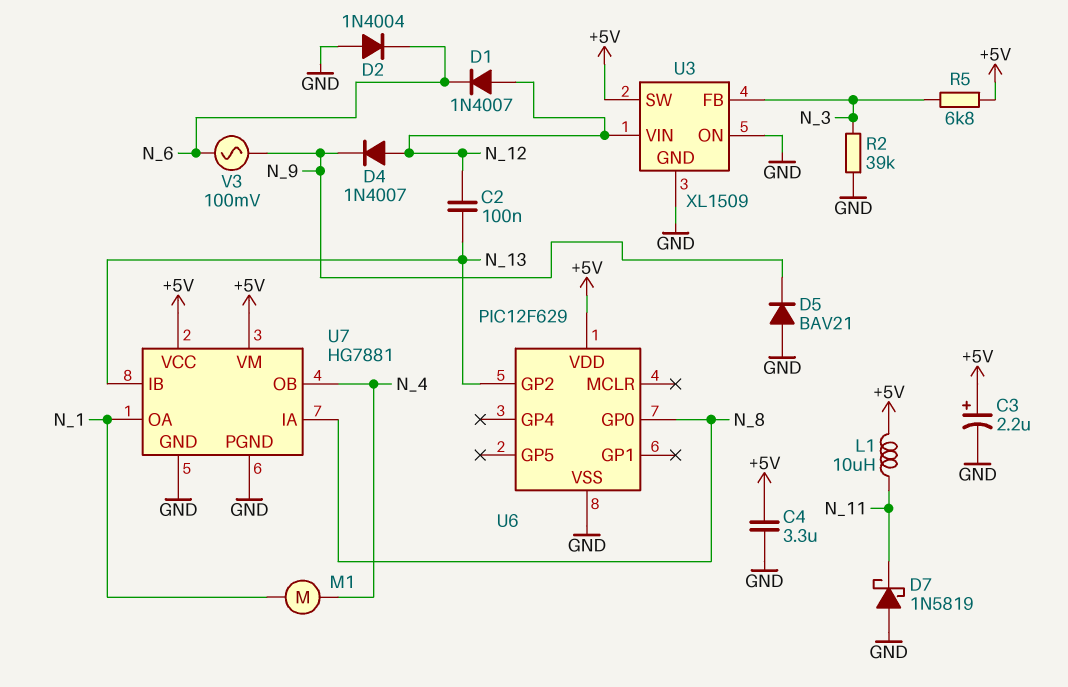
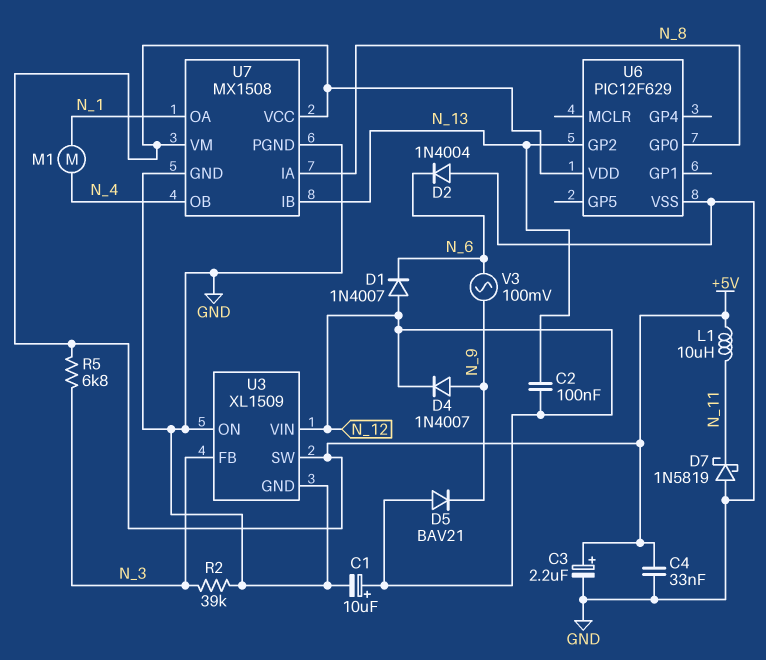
C1: none -> 10uF (plus N_12, minus GND)
C4: 3.3uF (+5V, GND) -> 33nF (+5V, GND)
D4: diode 1N4007 (A N_12, K N_9) -> diode 1N4007 (A N_9, K N_12)
D5: diode BAV21 (A GND, K N_9) -> diode BAV21 (A N_12, K N_9)
U7: HG7881 -> MX1508

